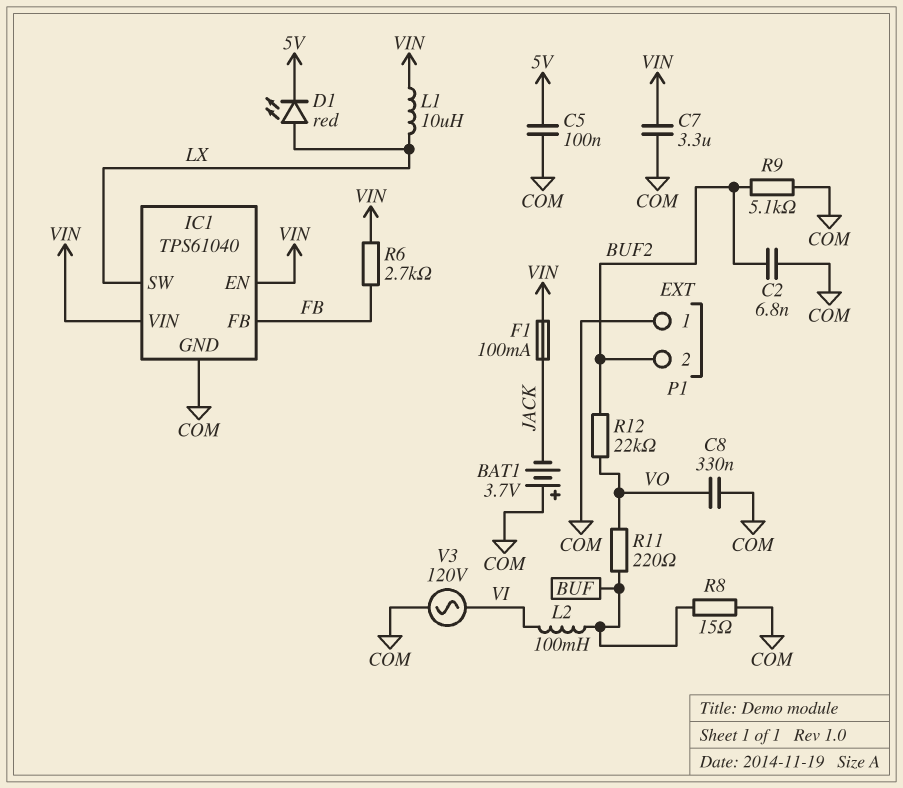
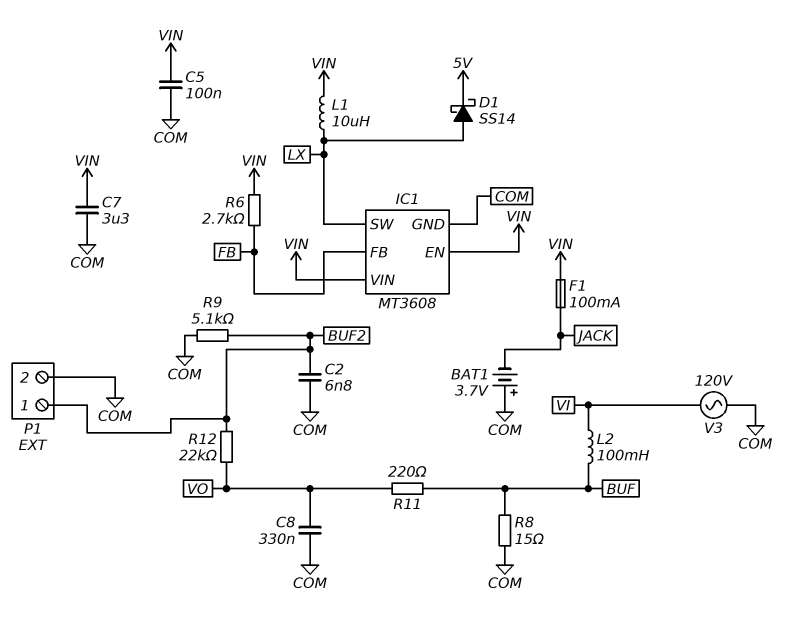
C5: 100nF (5V, COM) -> 100nF (COM, VIN)
D1: LED red (A LX, K 5V) -> schottky SS14 (A LX, K 5V)
IC1: TPS61040 -> MT3608
P1 pin 1: COM -> BUF2
P1 pin 2: BUF2 -> COM

